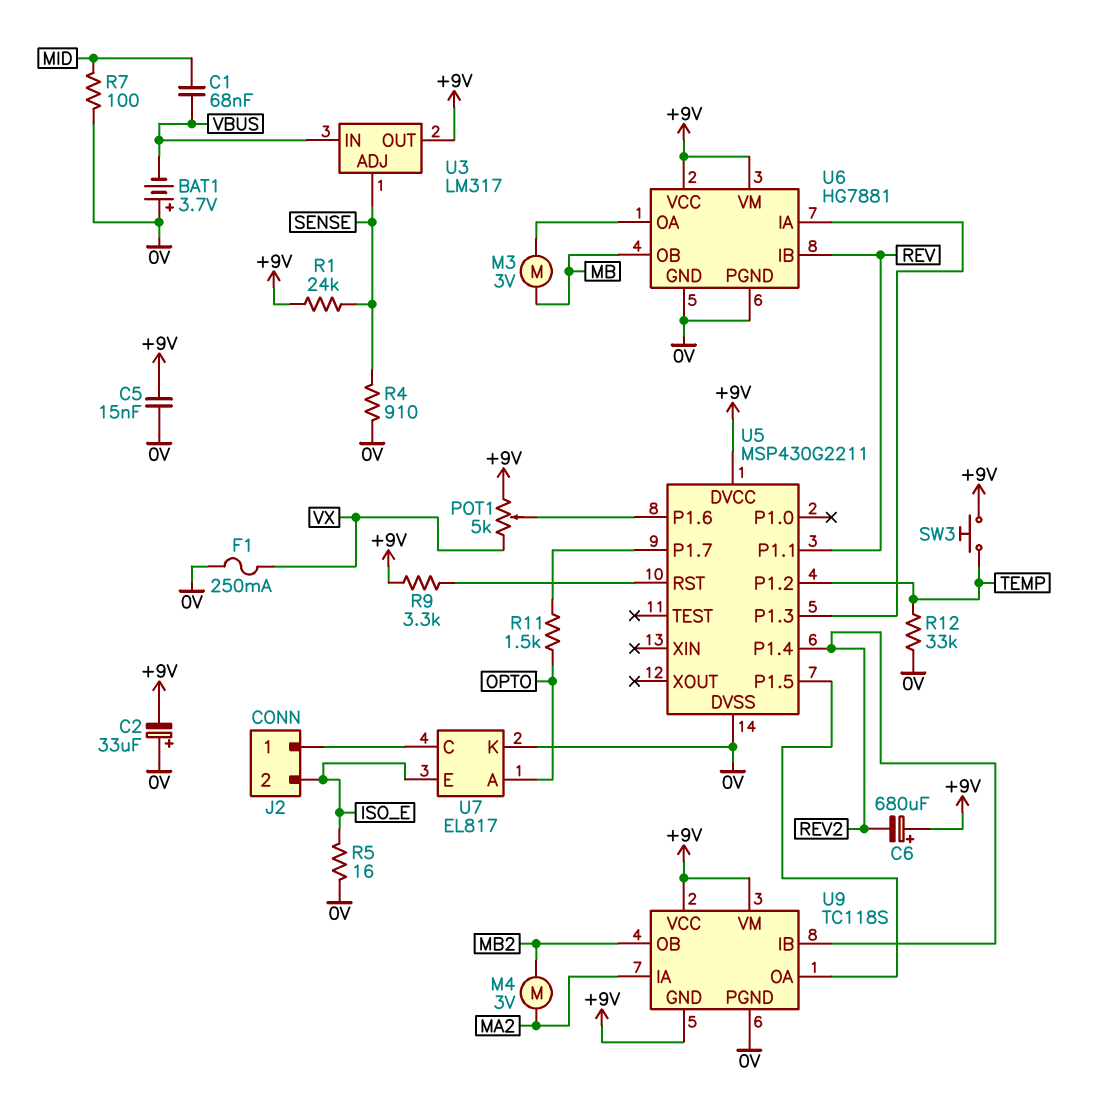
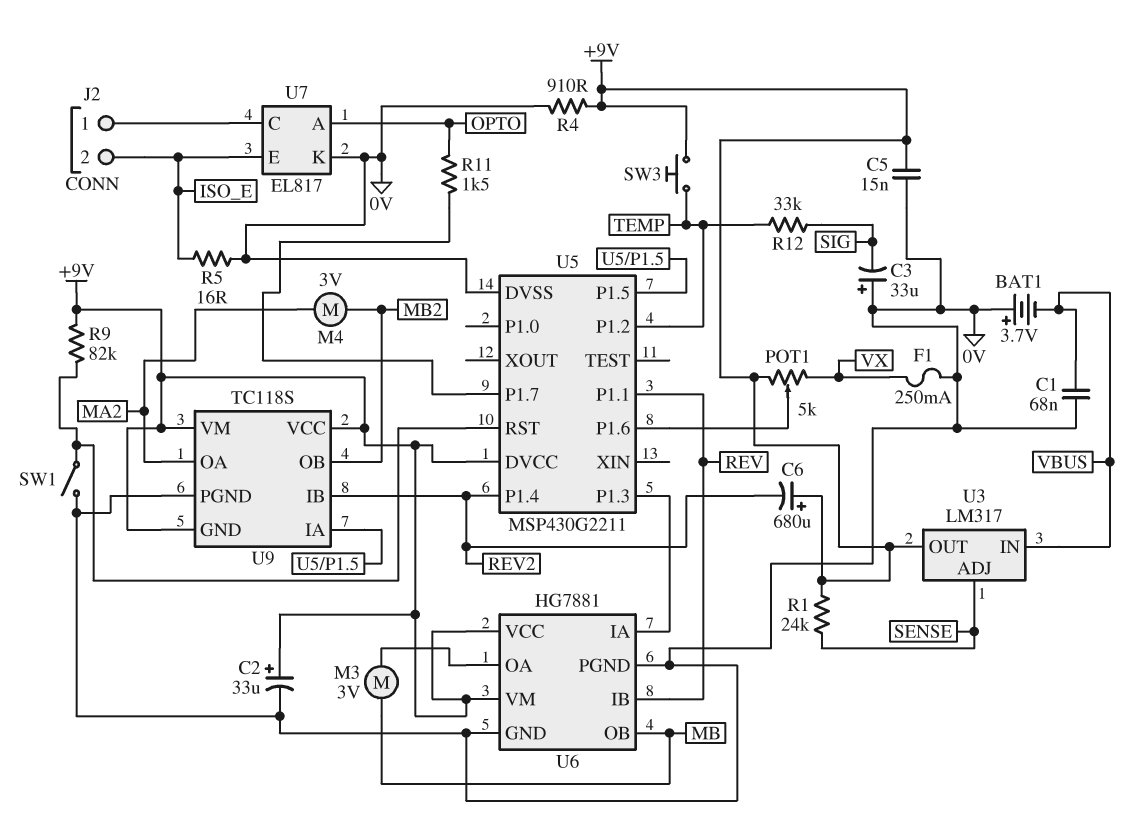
C1: 68nF (MID, VBUS) -> 68nF (0V, VBUS)
C2: 33uF (plus 0V, minus +9V) -> 33uF (plus +9V, minus 0V)
C3: none -> 33uF (plus 0V, minus SIG)
R4: 910 (0V, SENSE) -> 910 (+9V, 0V)
R7: 100 (0V, MID) -> none
R9: 3.3k (+9V, U5/RST) -> 82k (+9V, U5/RST)
R12: 33k (0V, TEMP) -> 33k (SIG, TEMP)
SW1: none -> switch (0V, U5/RST)
U9 pin IA: MA2 -> U5/P1.5
U9 pin OA: U5/P1.5 -> MA2

